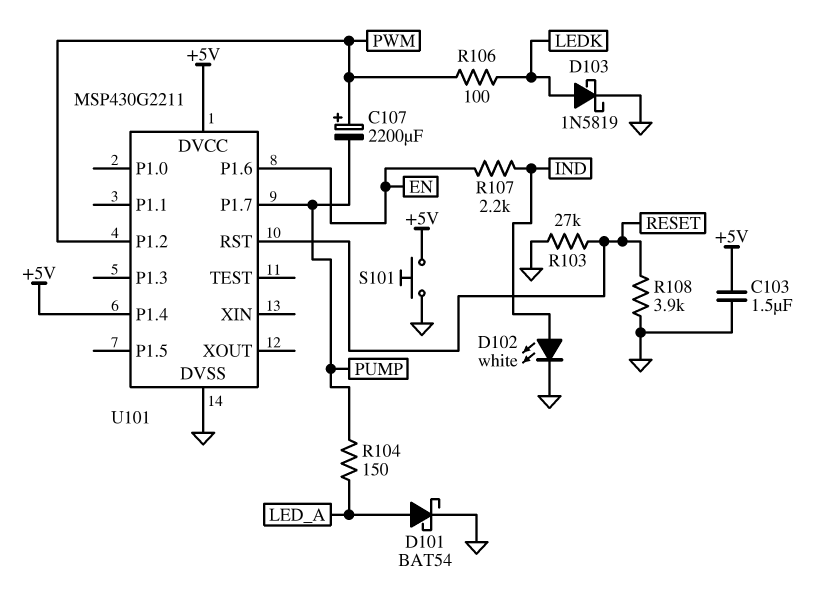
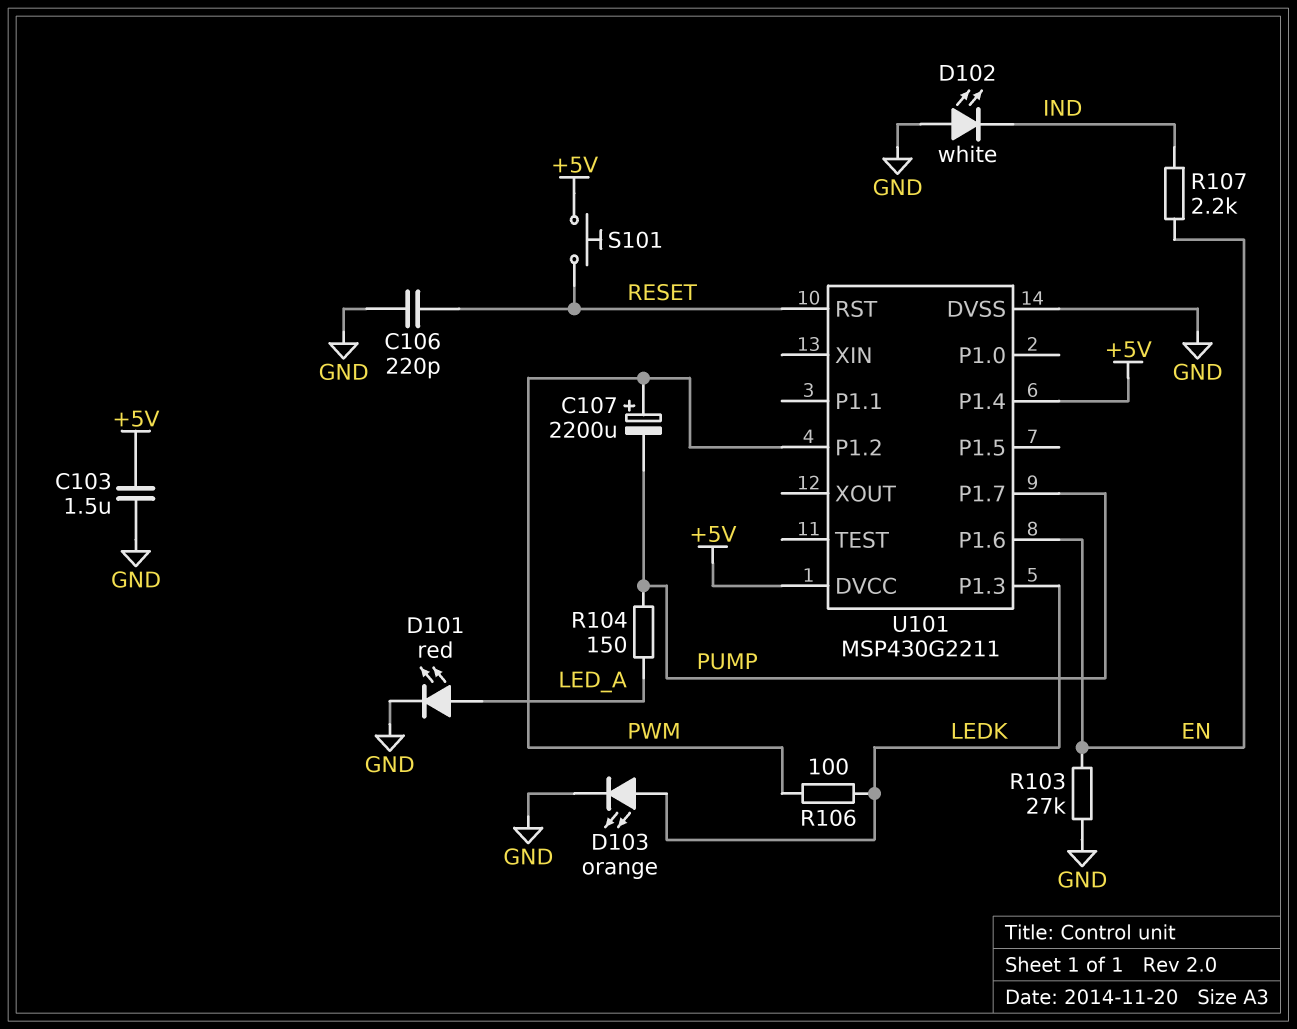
C106: none -> 220pF (GND, RESET)
D101: schottky BAT54 (A LED_A, K GND) -> LED red (A LED_A, K GND)
D102: LED white (A IND, K GND) -> LED white (A GND, K IND)
D103: schottky 1N5819 (A LEDK, K GND) -> LED orange (A LEDK, K GND)
R103: 27k (GND, RESET) -> 27k (EN, GND)
R108: 3.9k (GND, RESET) -> none
S101: button (+5V, GND) -> button (+5V, RESET)
U101 pin P1.3: none -> LEDK

